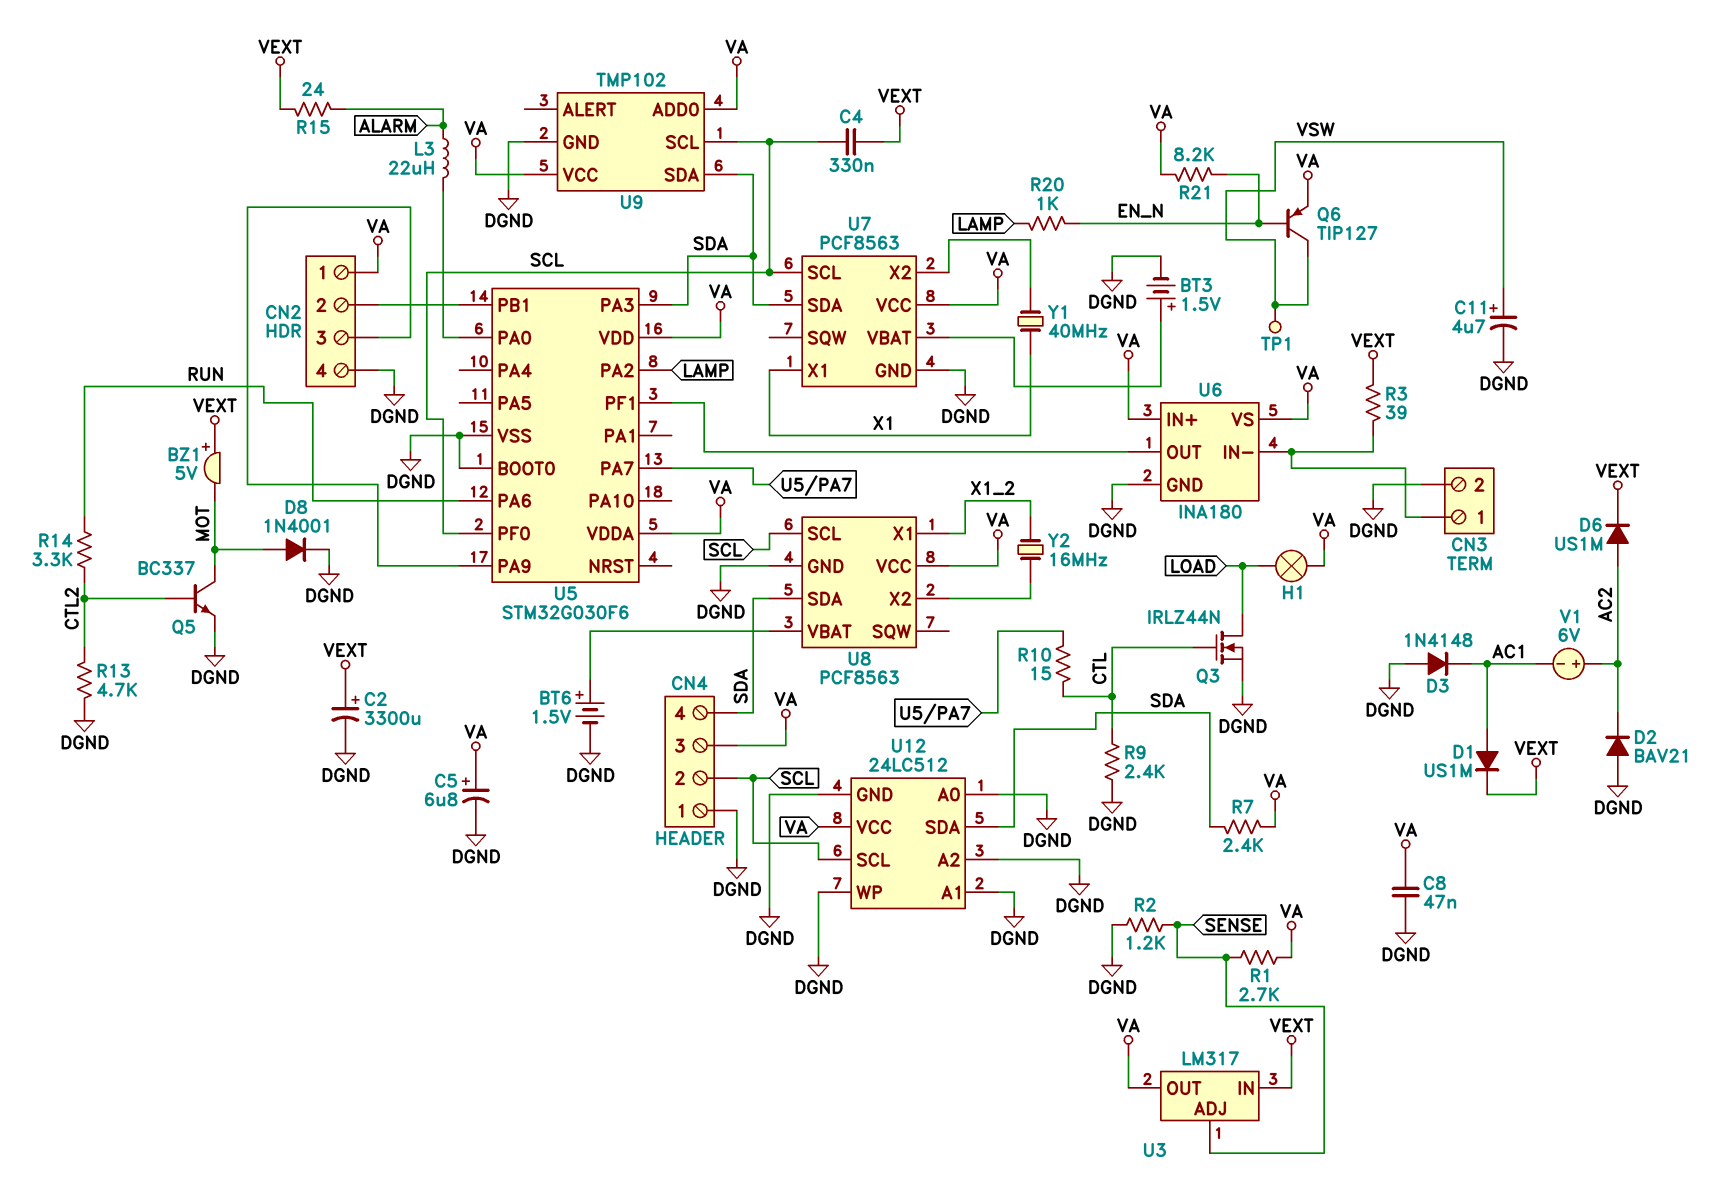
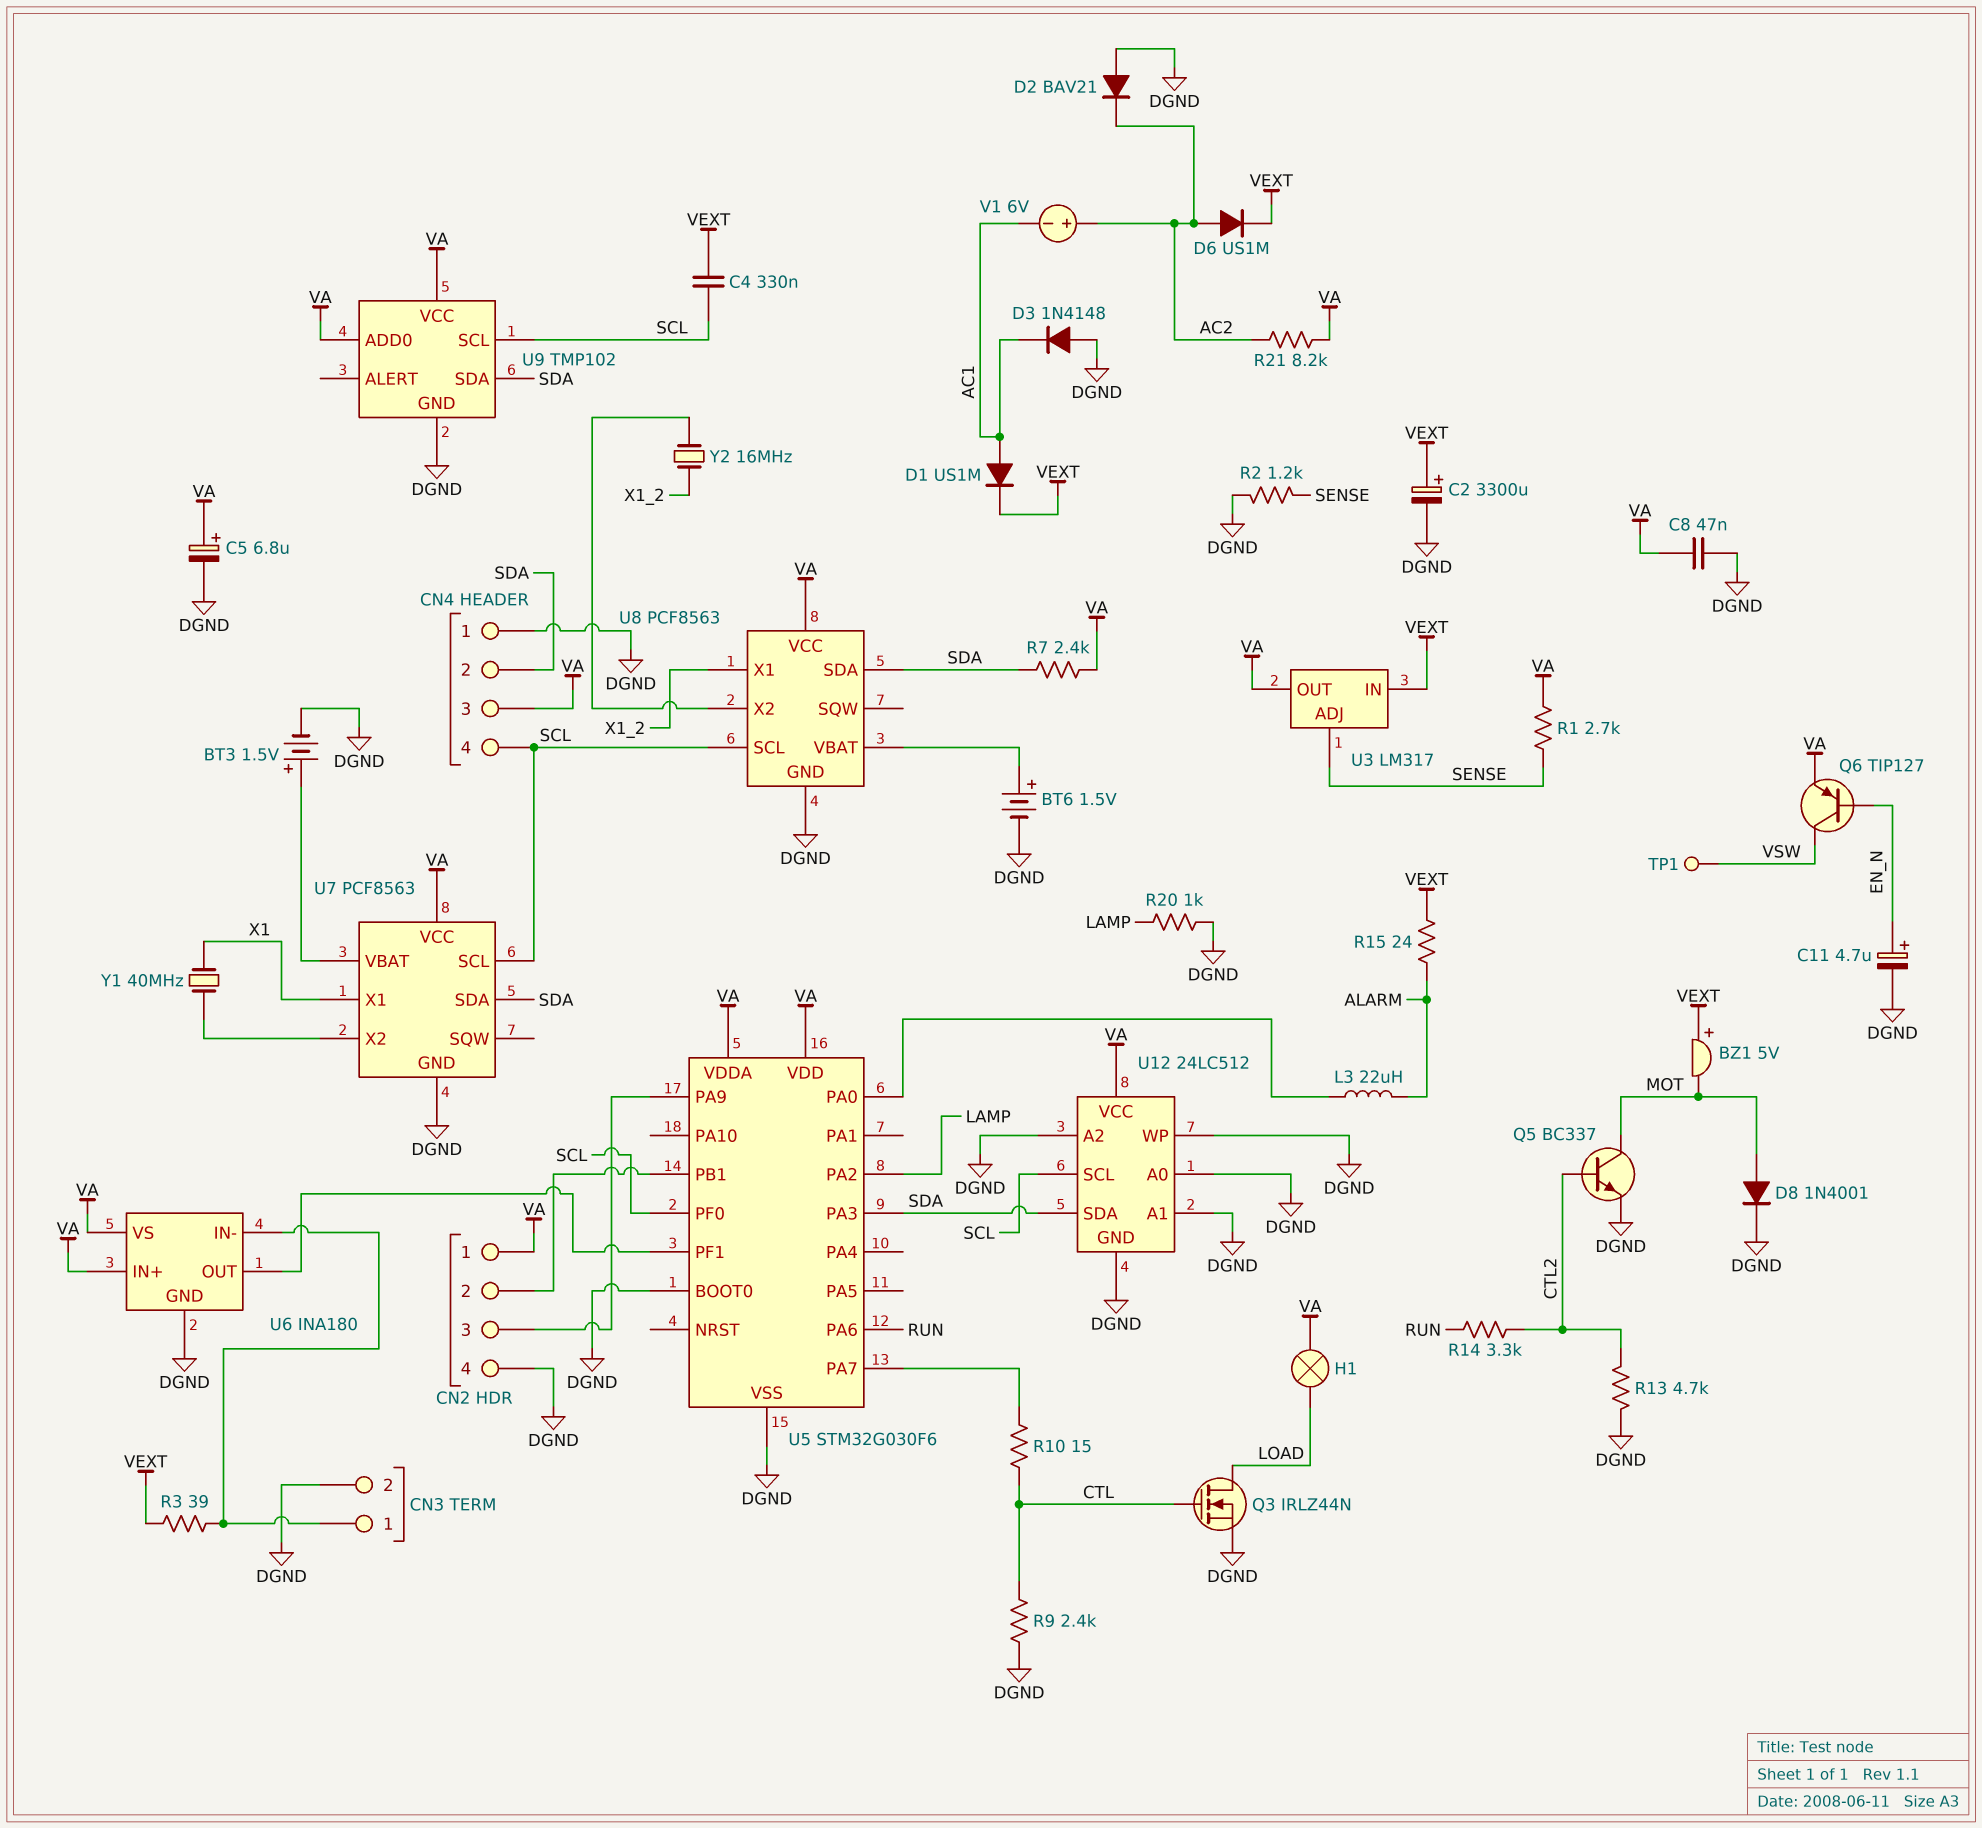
C11: 4.7uF (plus VSW, minus DGND) -> 4.7uF (plus EN_N, minus DGND)
CN4 pin 2: SCL -> SDA
CN4 pin 4: SDA -> SCL
R20: 1k (EN_N, LAMP) -> 1k (DGND, LAMP)
R21: 8.2k (EN_N, VA) -> 8.2k (AC2, VA)

